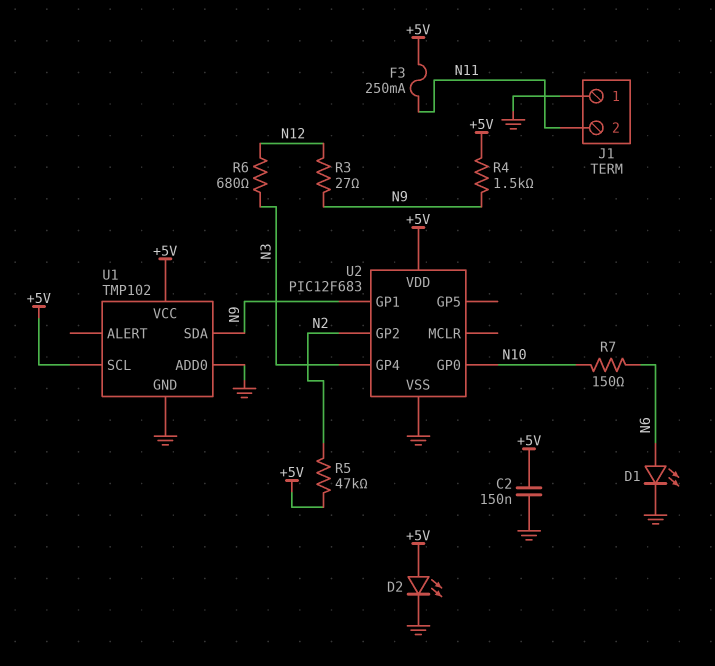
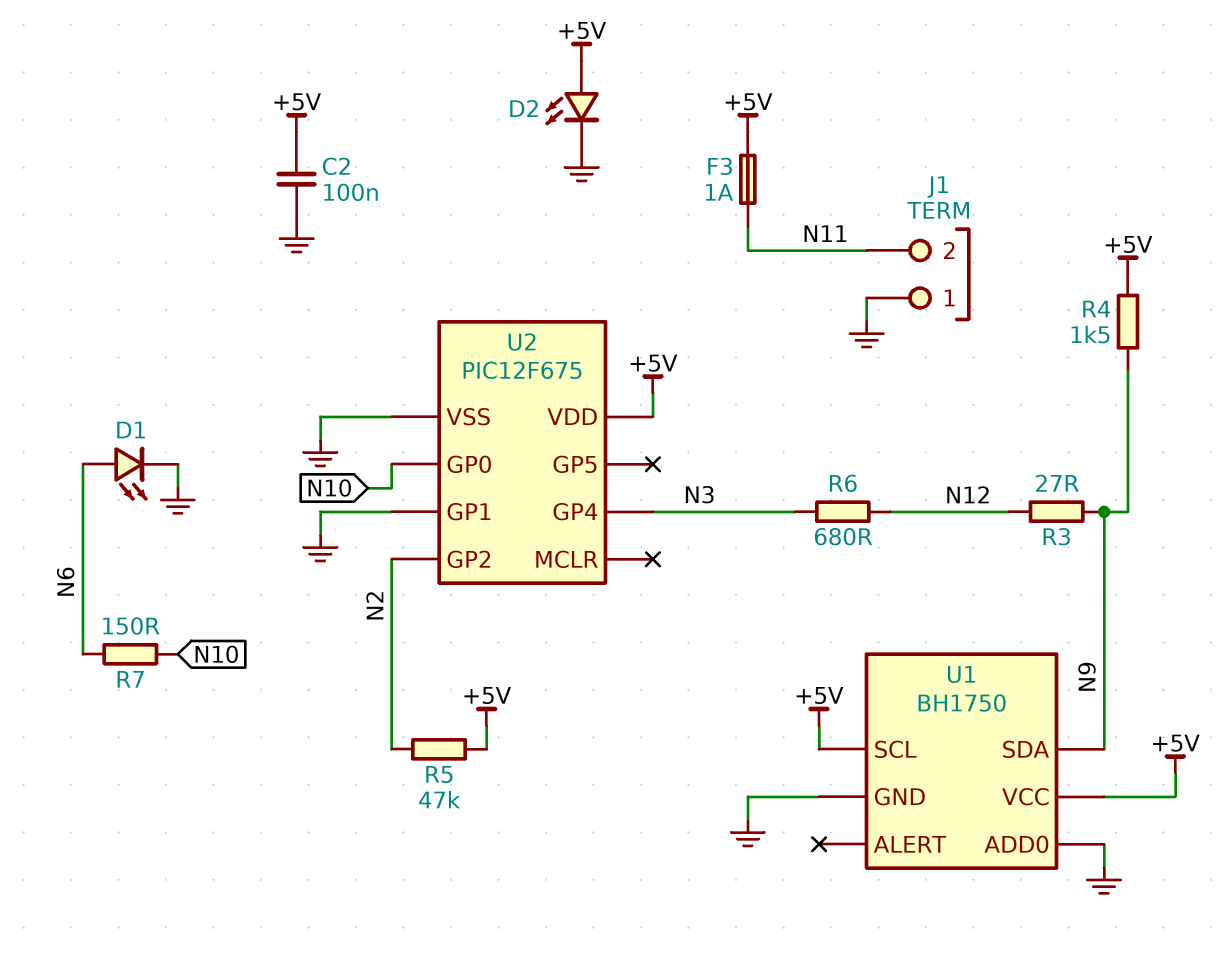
C2: 150nF (+5V, GND) -> 100nF (+5V, GND)
F3: 250mA (+5V, N11) -> 1A (+5V, N11)
U1: TMP102 -> BH1750
U2: PIC12F683 -> PIC12F675
U2 pin GP1: N9 -> GND

